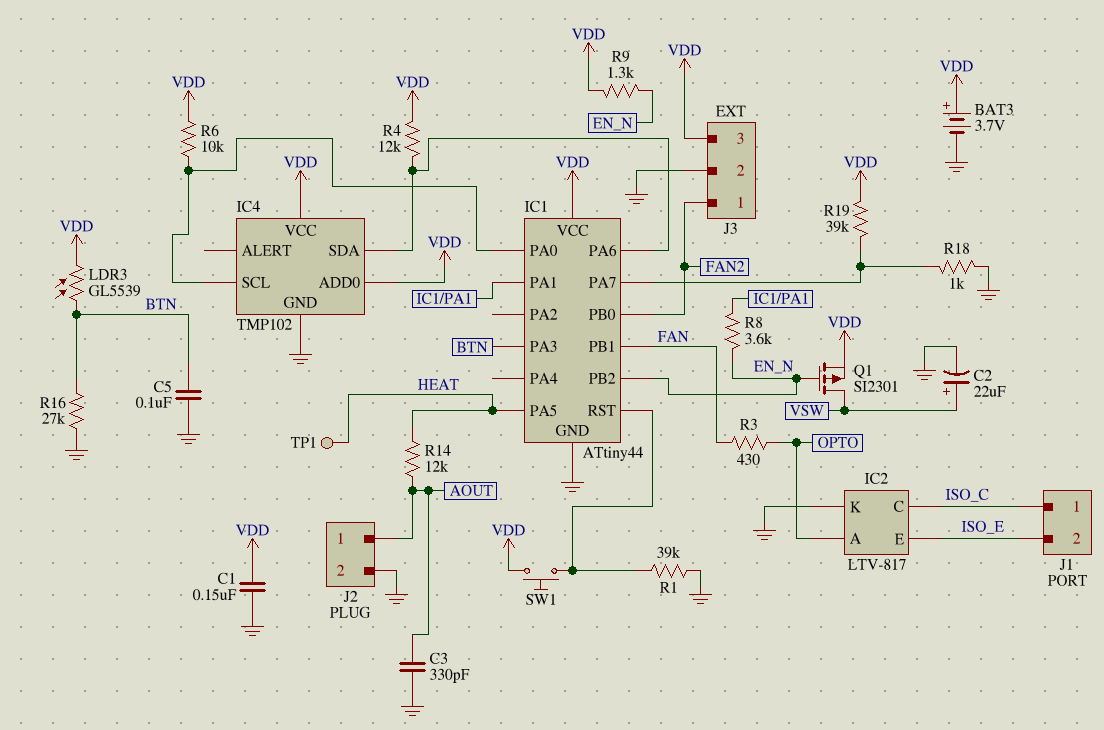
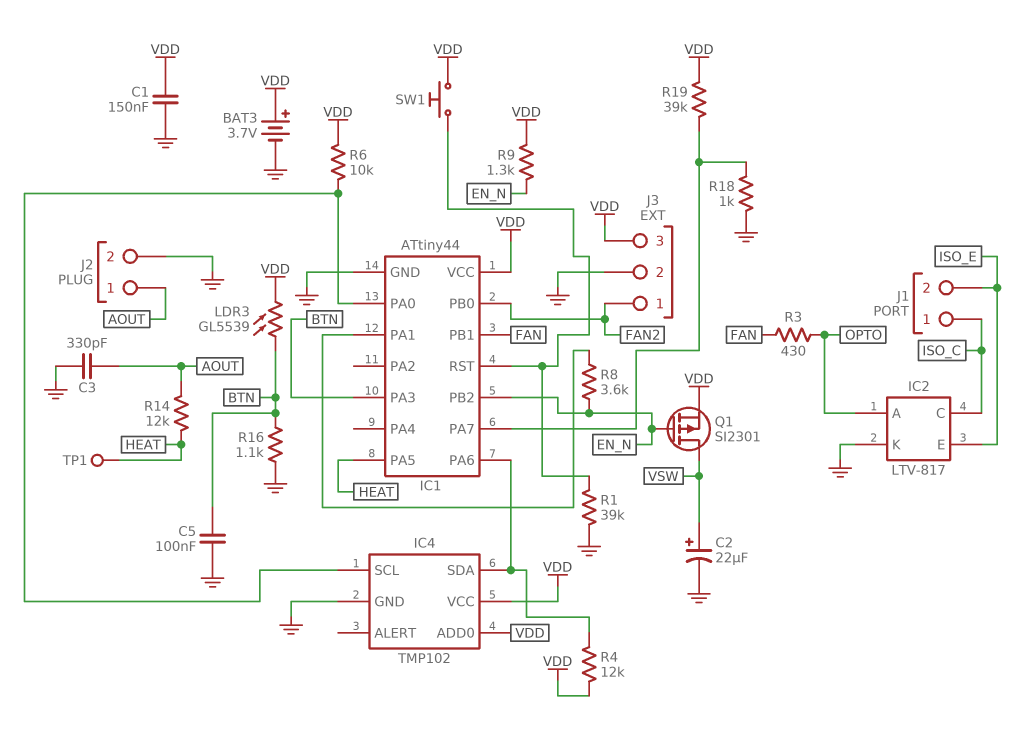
R16: 27k (BTN, GND) -> 1.1k (BTN, GND)

